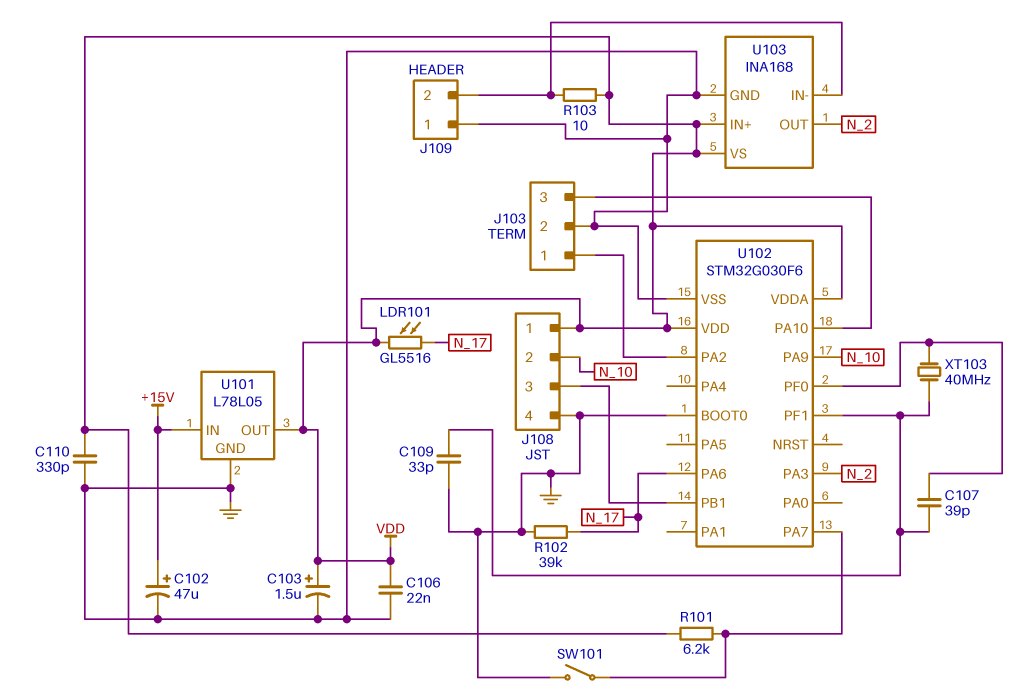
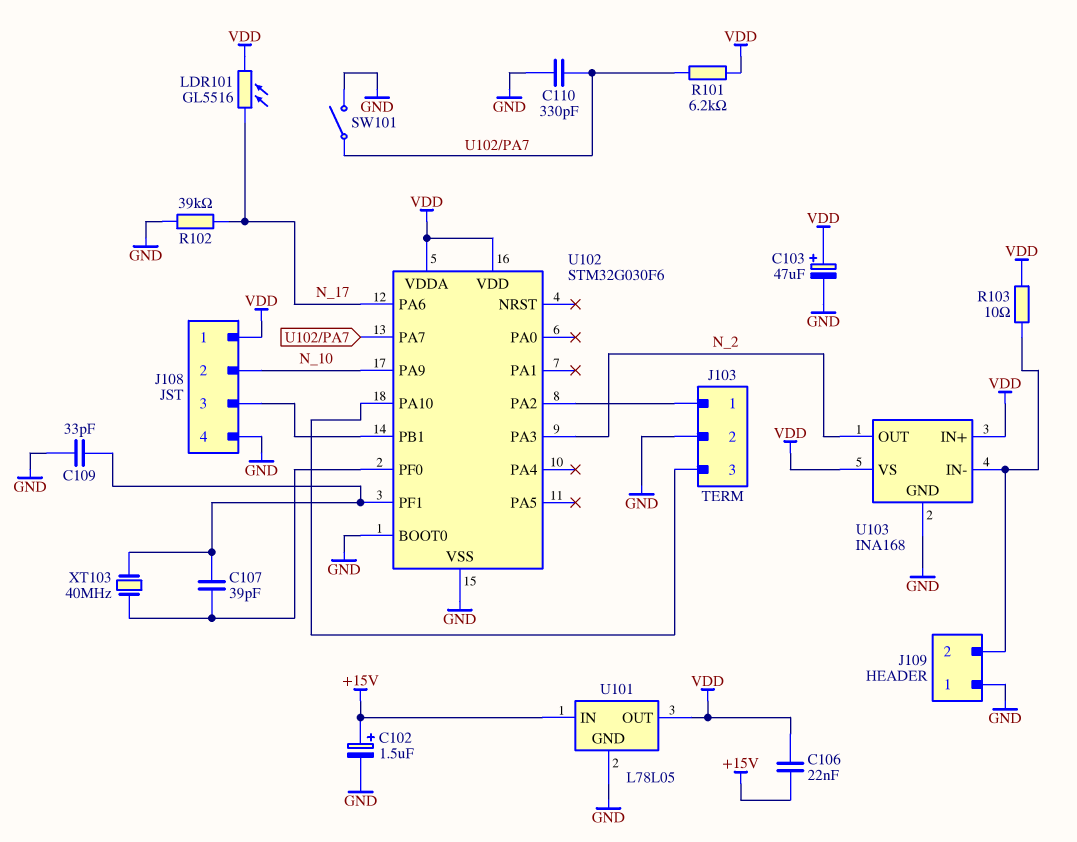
C102: 47uF (plus +15V, minus GND) -> 1.5uF (plus +15V, minus GND)
C103: 1.5uF (plus VDD, minus GND) -> 47uF (plus VDD, minus GND)
C106: 22nF (GND, VDD) -> 22nF (+15V, VDD)
C110: 330pF (GND, VDD) -> 330pF (GND, U102/PA7)

